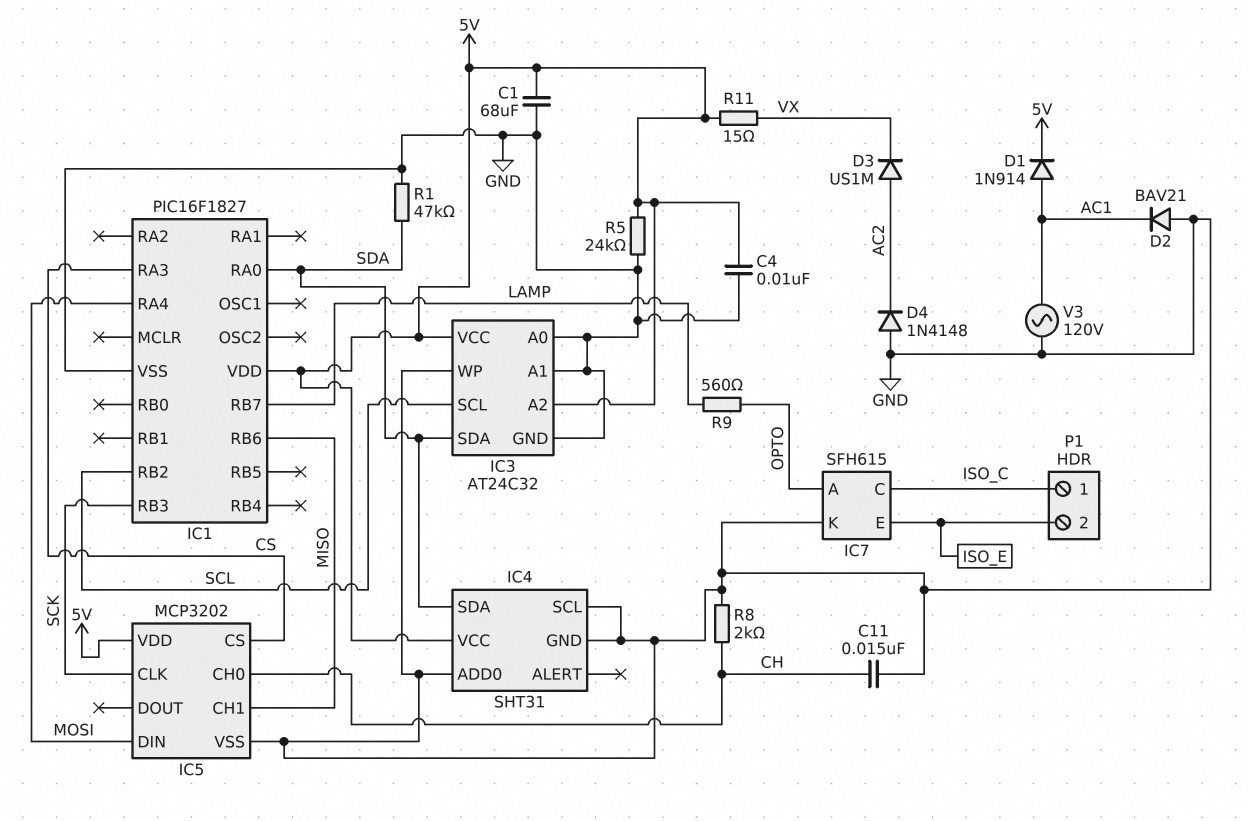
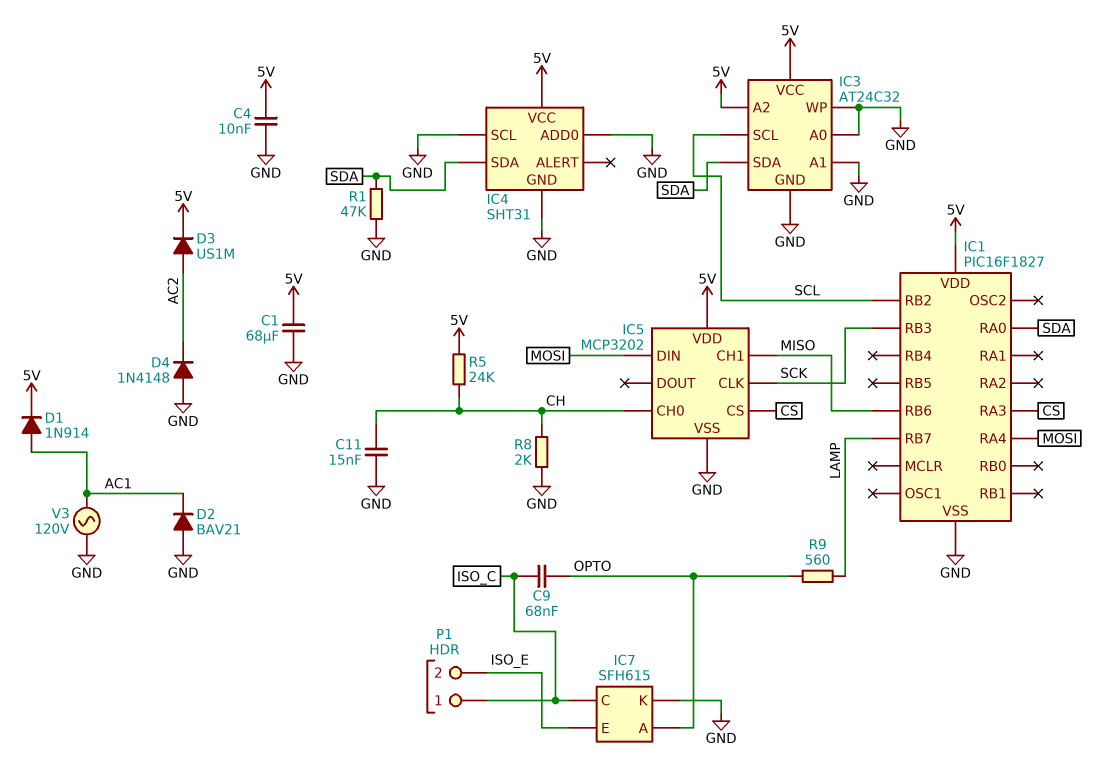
C9: none -> 68nF (ISO_C, OPTO)
D3: diode US1M (A AC2, K VX) -> diode US1M (A AC2, K 5V)
R5: 24k (5V, GND) -> 24k (5V, CH)
R11: 15 (5V, VX) -> none

